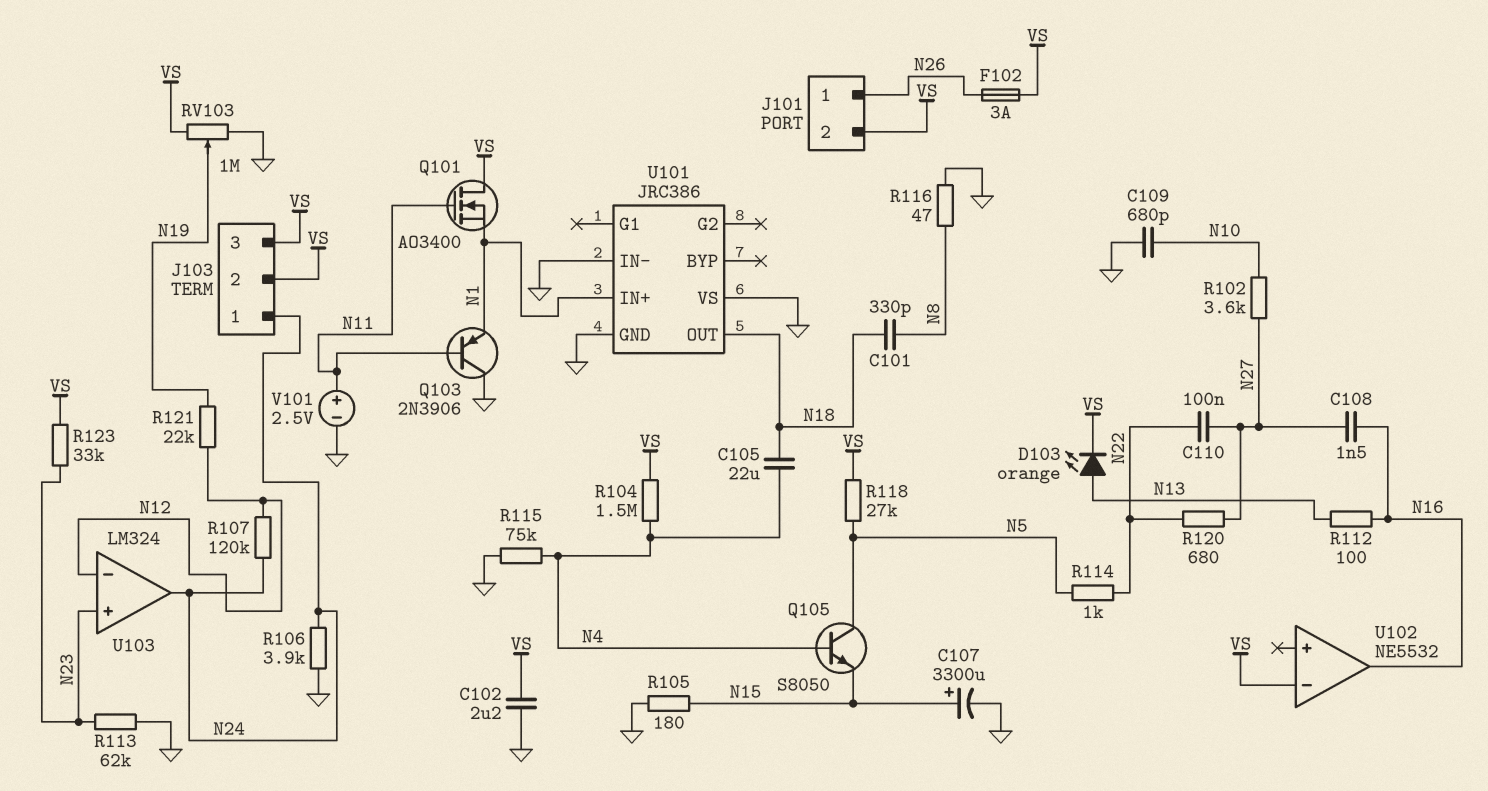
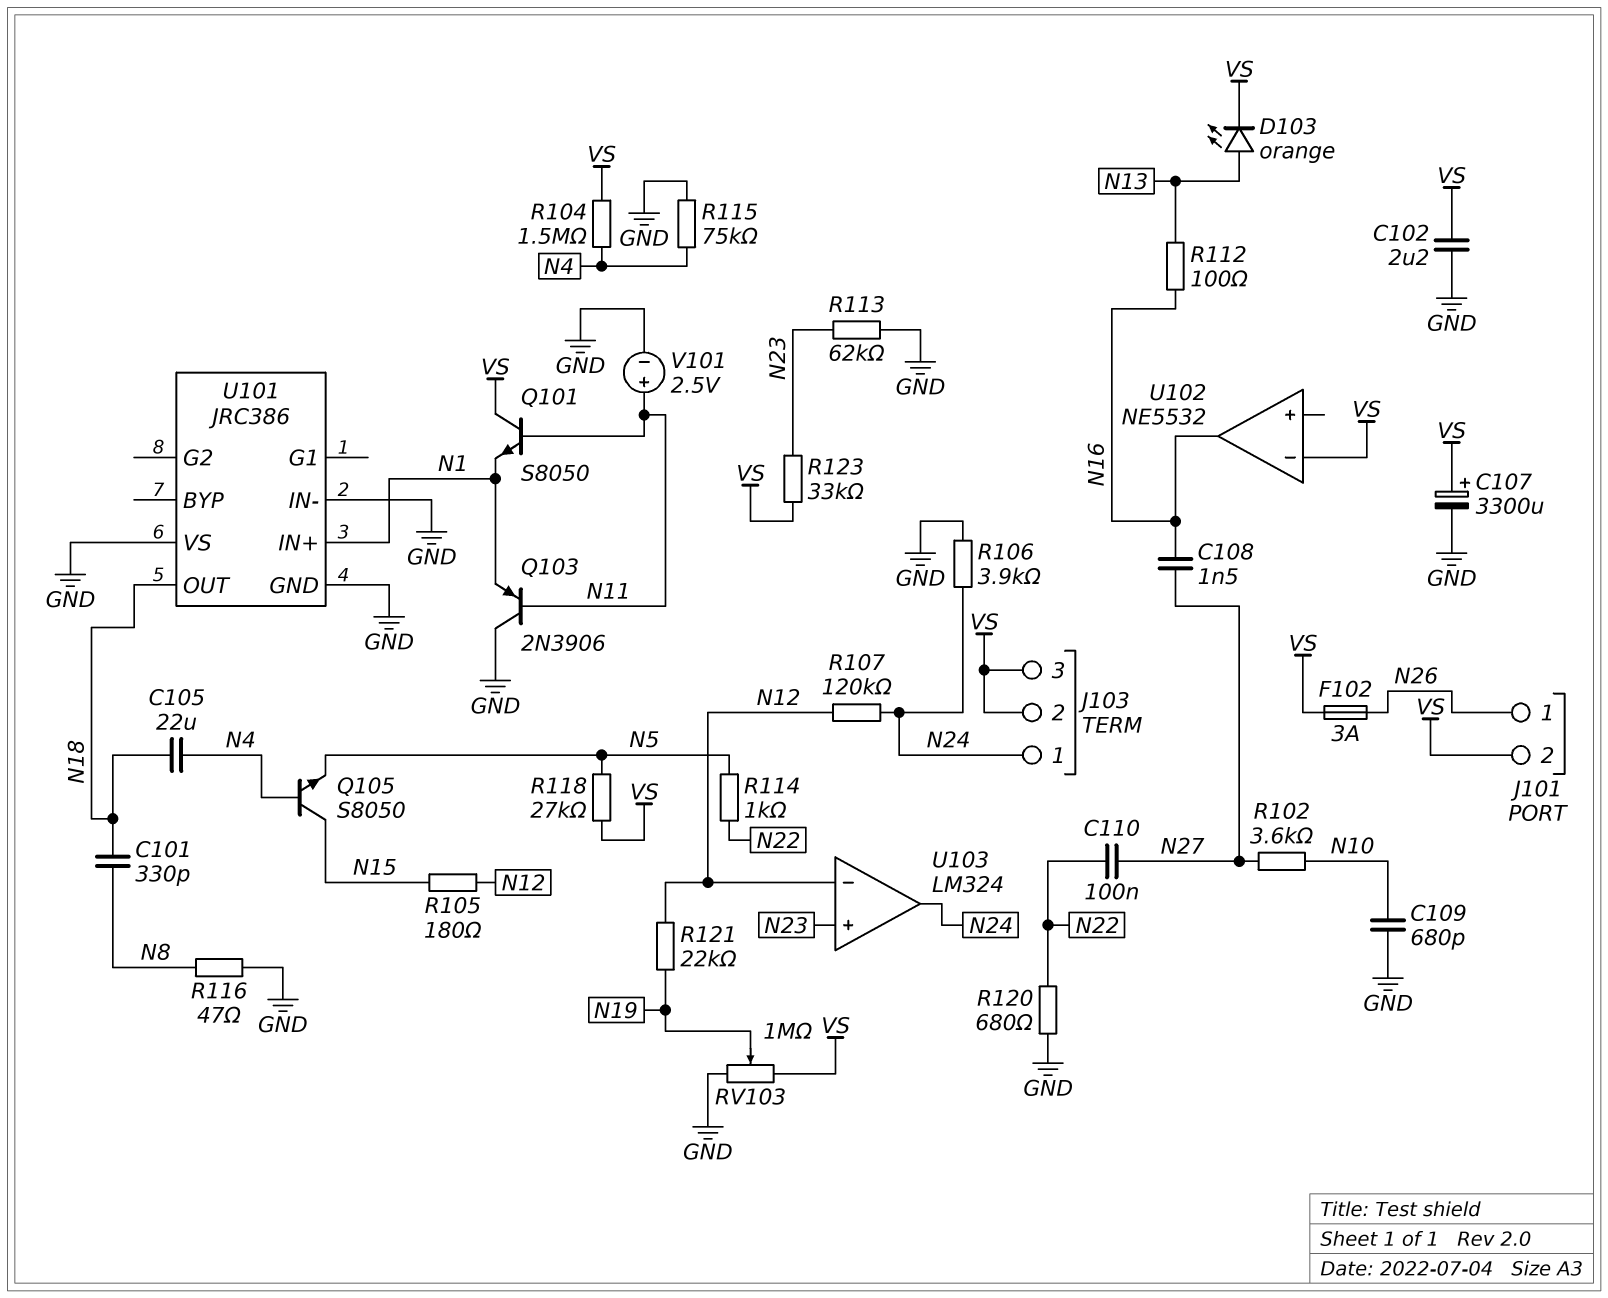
C107: 3300uF (plus N15, minus GND) -> 3300uF (plus VS, minus GND)
Q101: NMOS AO3400 (G N11, D VS, S N1) -> NPN S8050 (B N11, C VS, E N1)
Q105: NPN S8050 (B N4, C N5, E N15) -> NPN S8050 (B N4, C N15, E N5)
R105: 180 (GND, N15) -> 180 (N12, N15)
R120: 680 (N22, N27) -> 680 (GND, N22)

